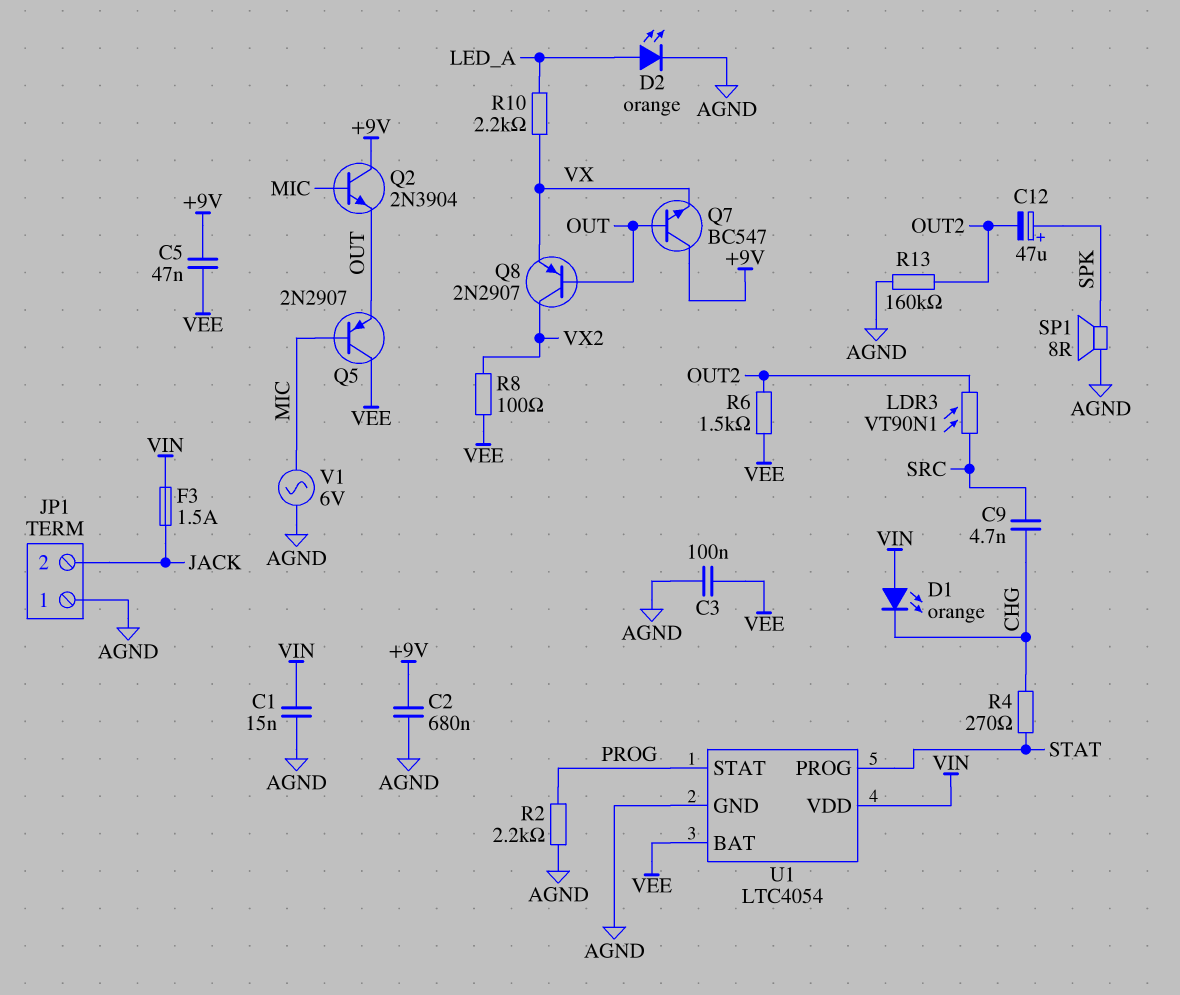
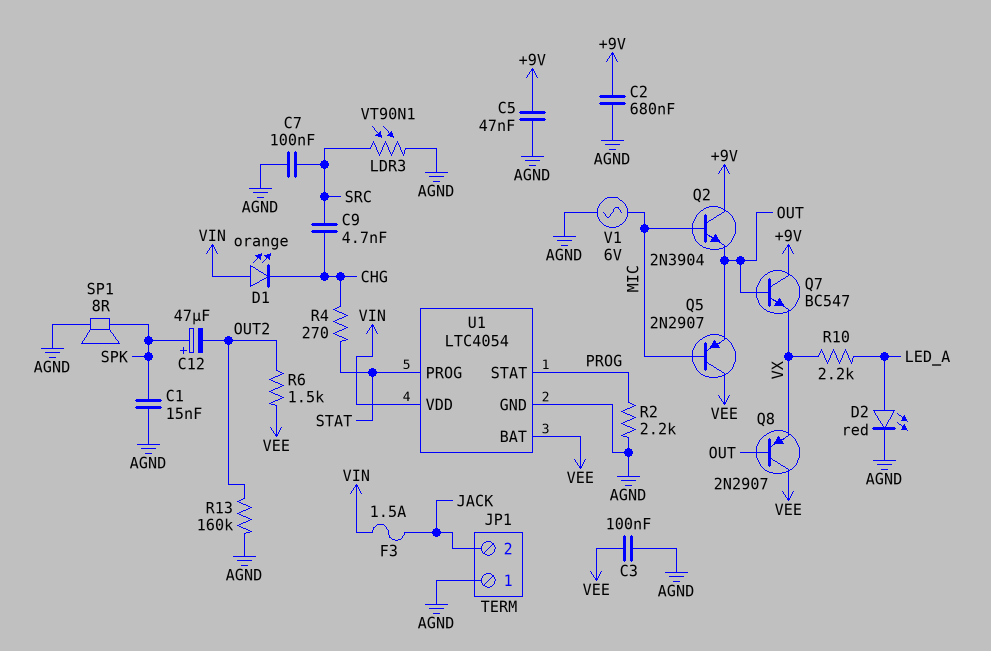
C1: 15nF (AGND, VIN) -> 15nF (AGND, SPK)
C5: 47nF (+9V, VEE) -> 47nF (+9V, AGND)
C7: none -> 100nF (AGND, SRC)
D2: LED orange (A LED_A, K AGND) -> LED red (A LED_A, K AGND)
LDR3: VT90N1 (OUT2, SRC) -> VT90N1 (AGND, SRC)
Q8: PNP 2N2907 (B OUT, C VX2, E VX) -> PNP 2N2907 (B OUT, C VEE, E VX)
R8: 100 (VEE, VX2) -> none

